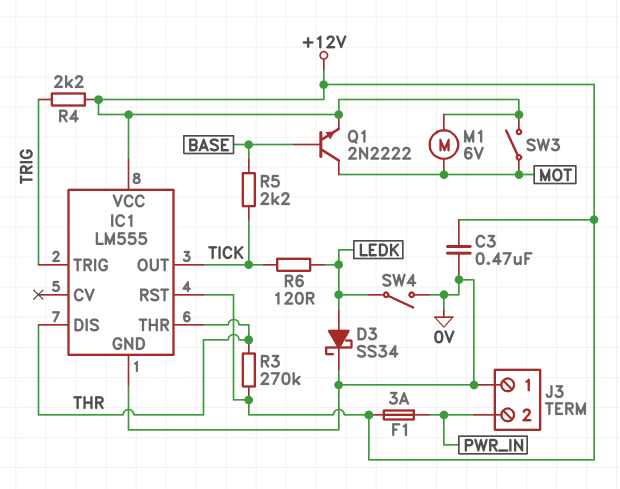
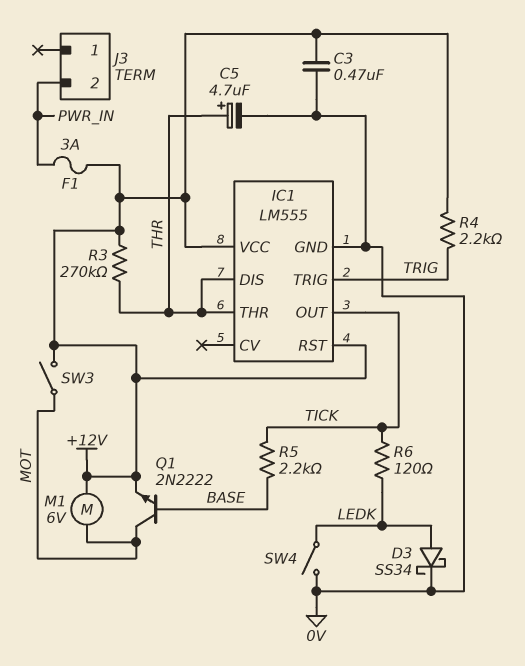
C5: none -> 4.7uF (plus THR, minus 0V)
J3 pin 1: 0V -> none

